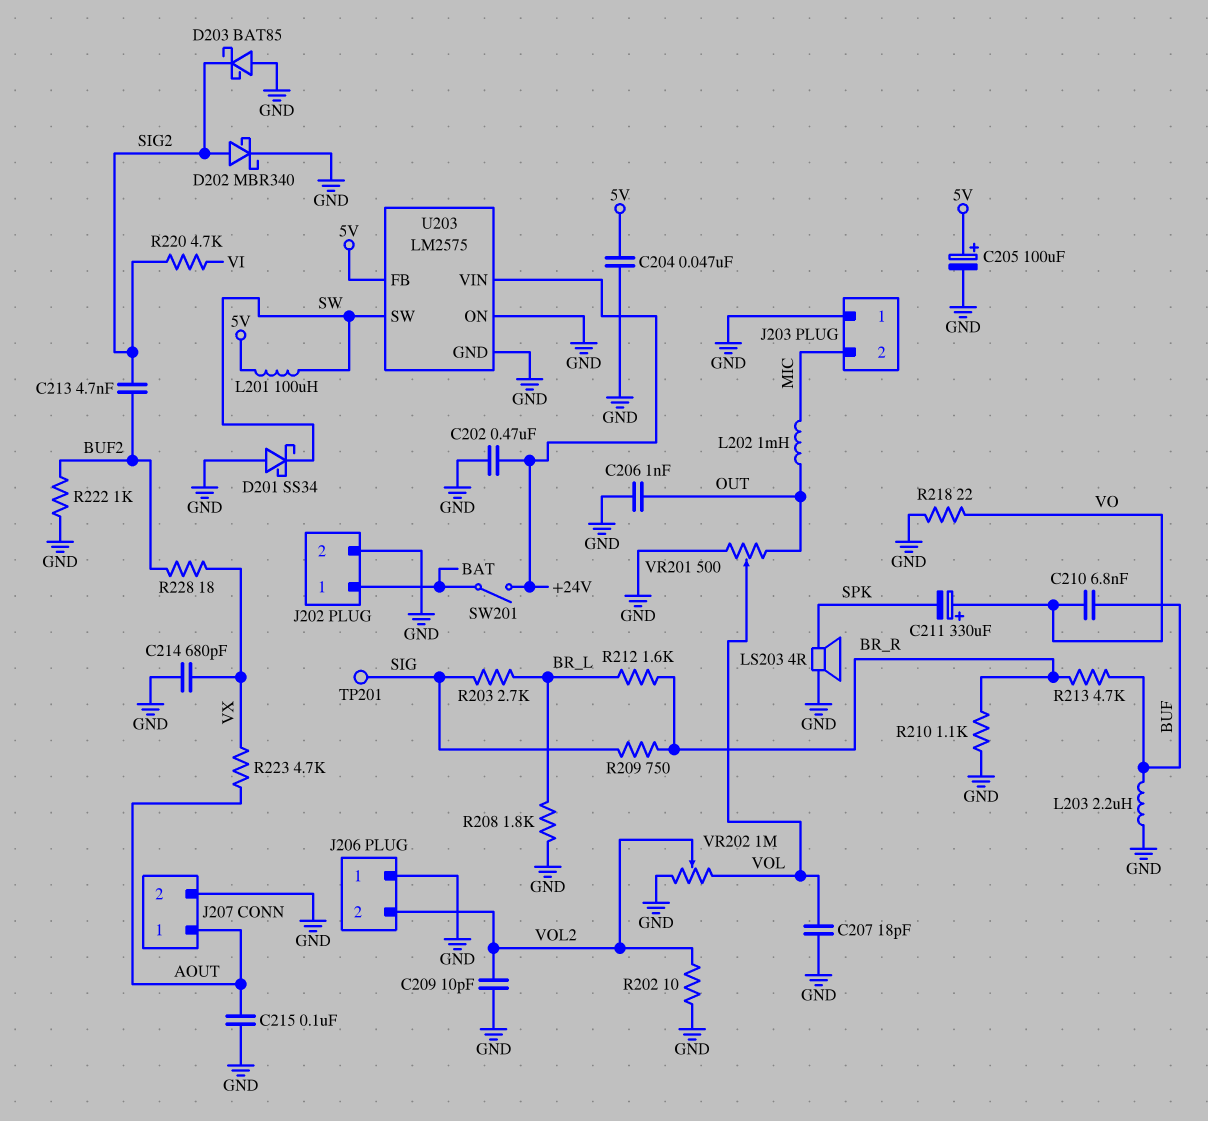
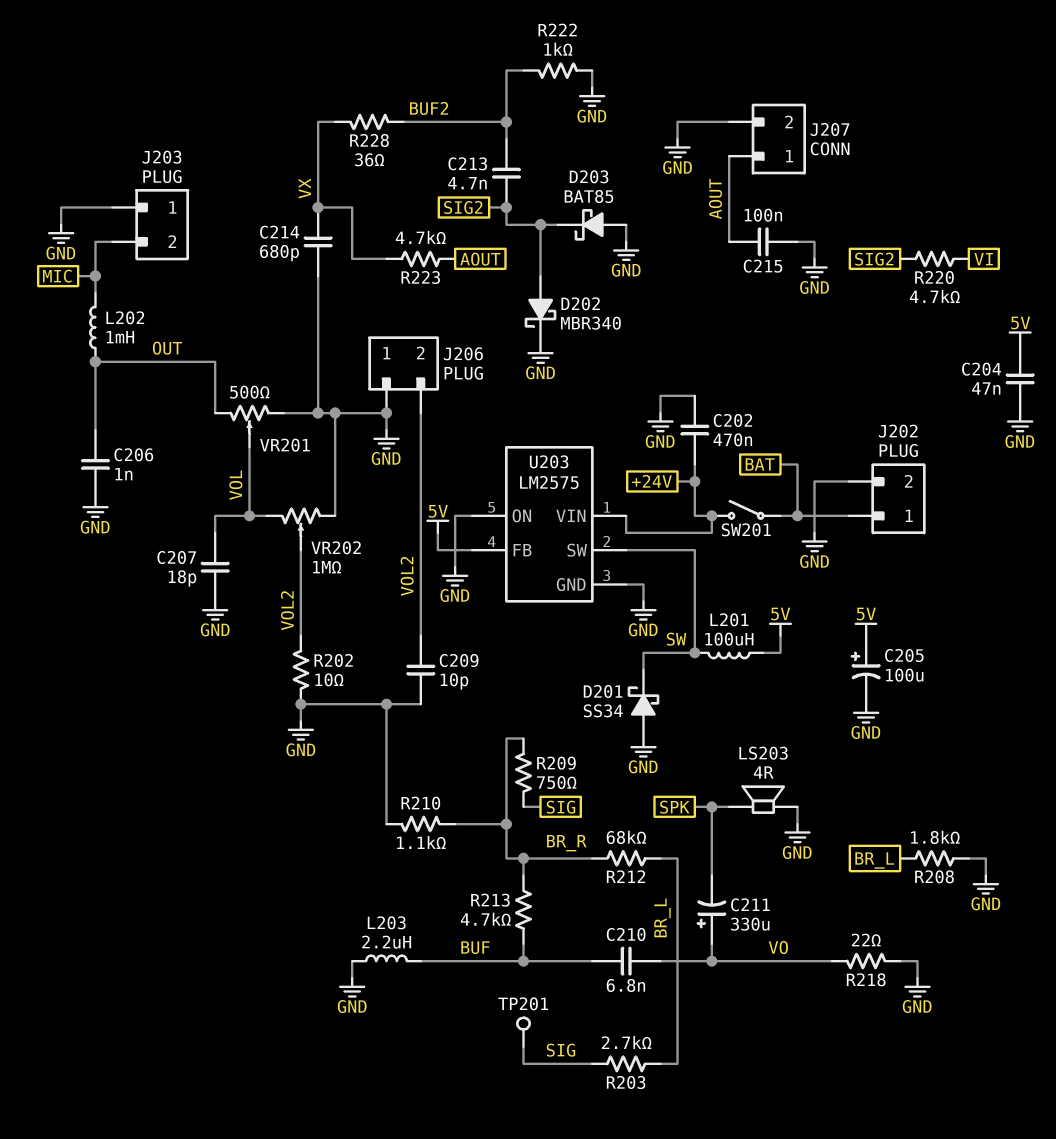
R212: 1.6k (BR_L, BR_R) -> 68k (BR_L, BR_R)
R228: 18 (BUF2, VX) -> 36 (BUF2, VX)

